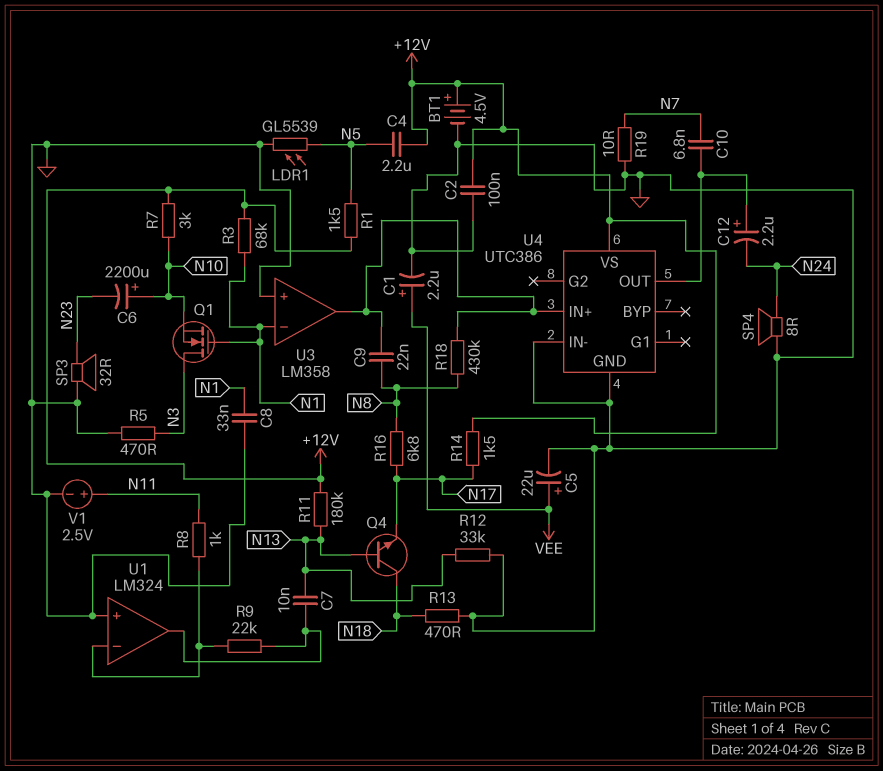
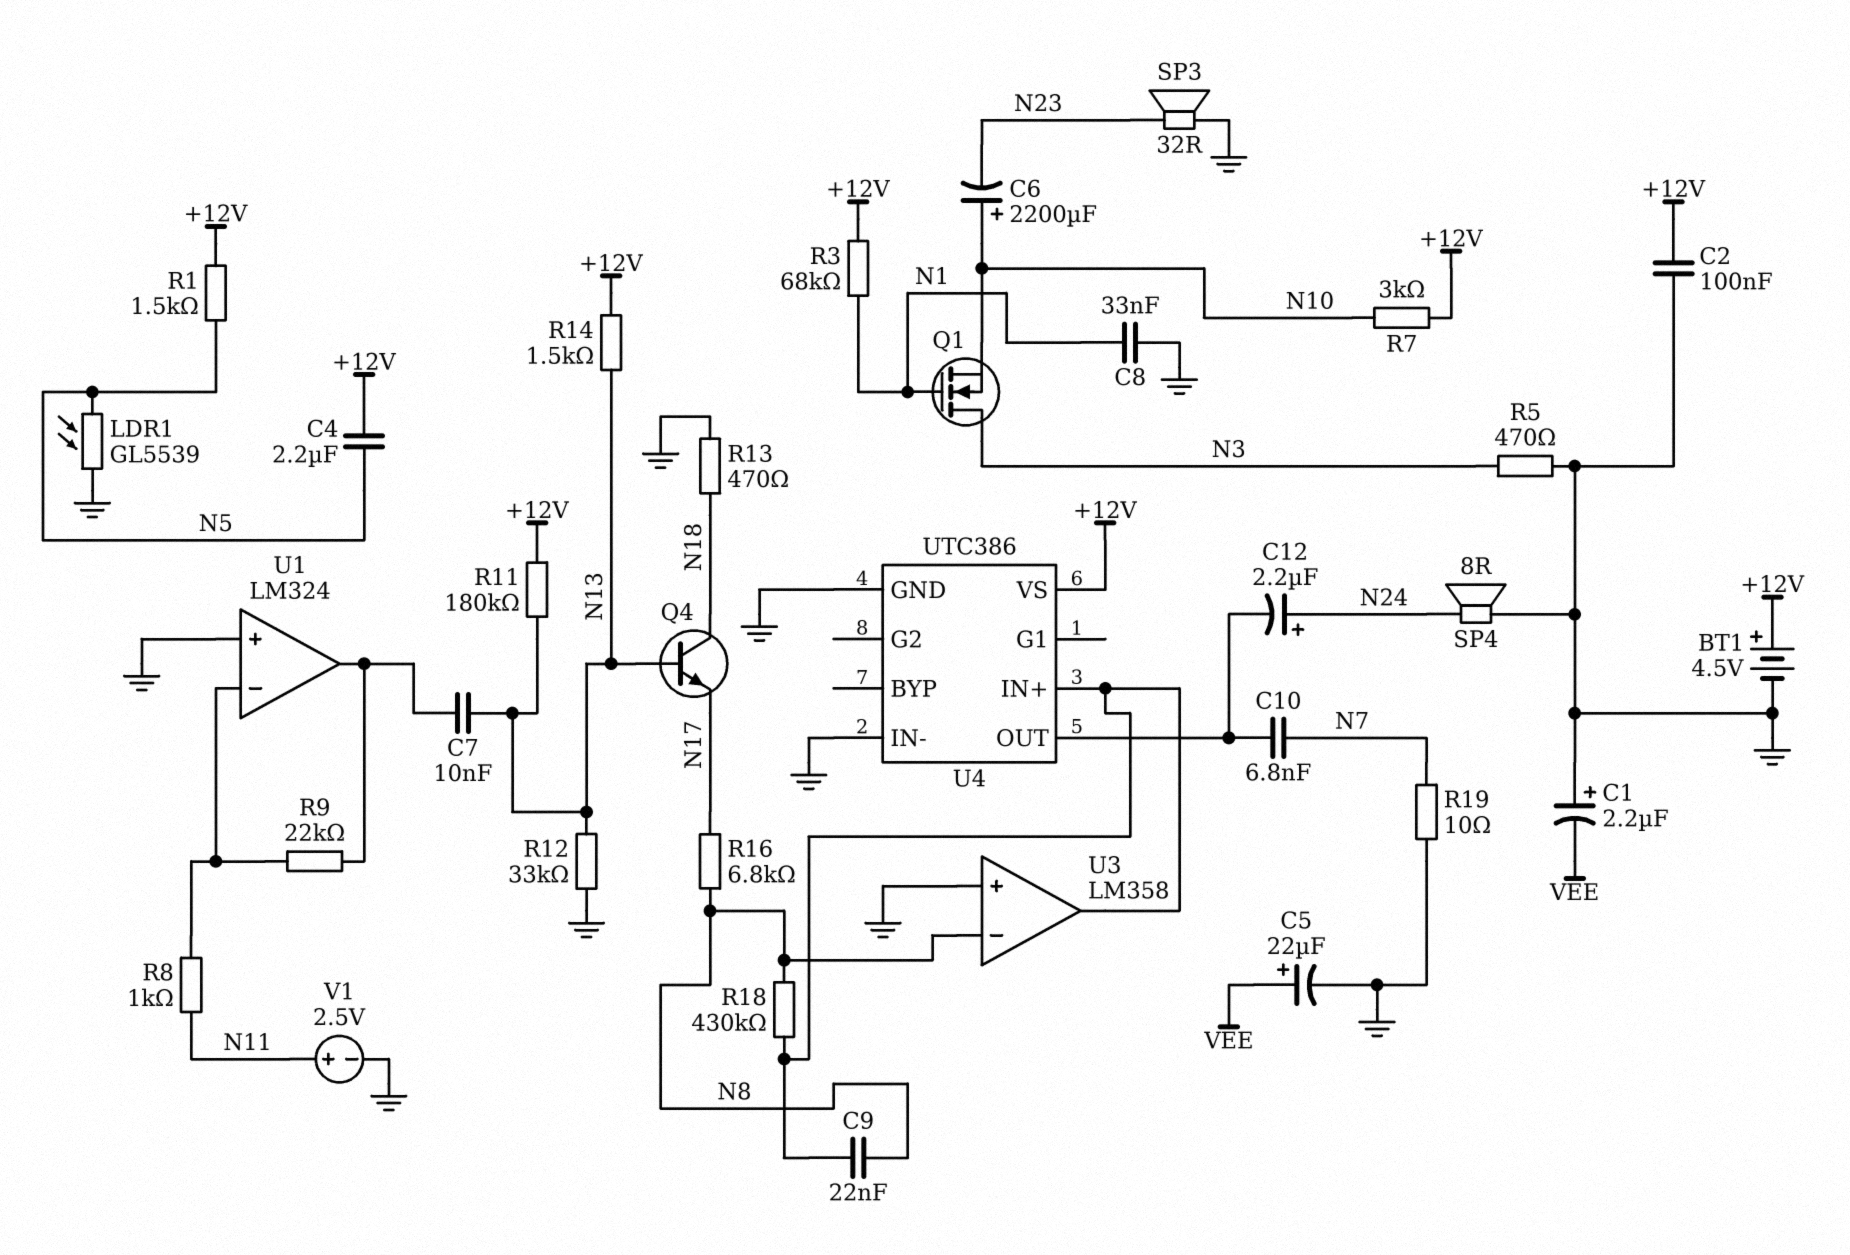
C1: 2.2uF (plus VEE, minus GND) -> 2.2uF (plus GND, minus VEE)
C12: 2.2uF (plus U4/OUT, minus N24) -> 2.2uF (plus N24, minus U4/OUT)
R14: 1.5k (+12V, N17) -> 1.5k (+12V, N13)
U3 pin in-: N1 -> N8

